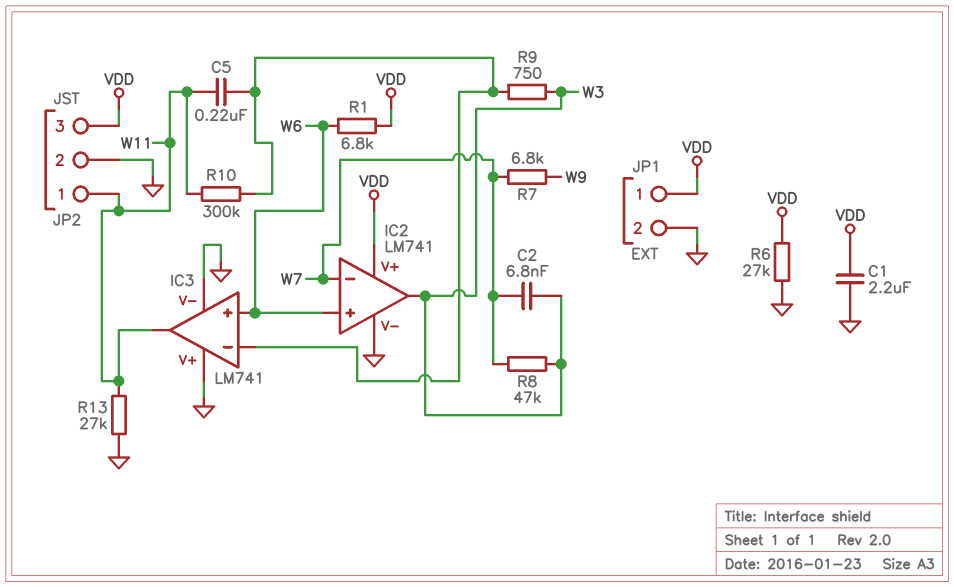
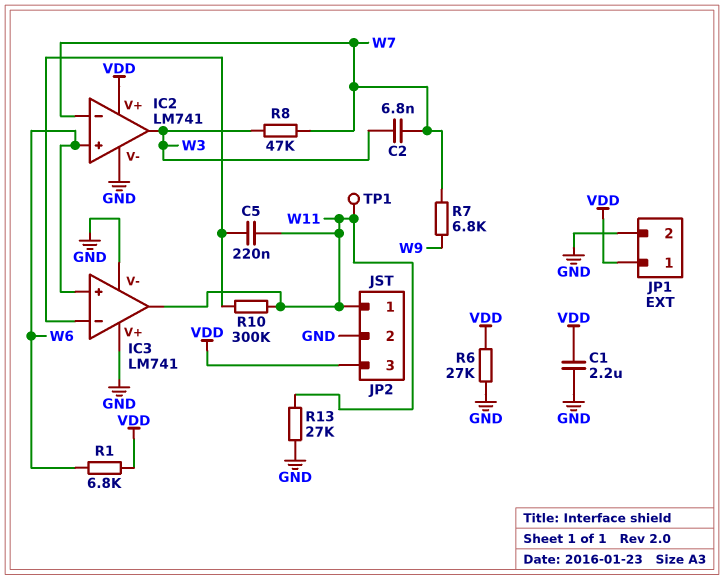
R9: 750 (IC3/in-, W3) -> none
TP1: none -> test point (W11)

